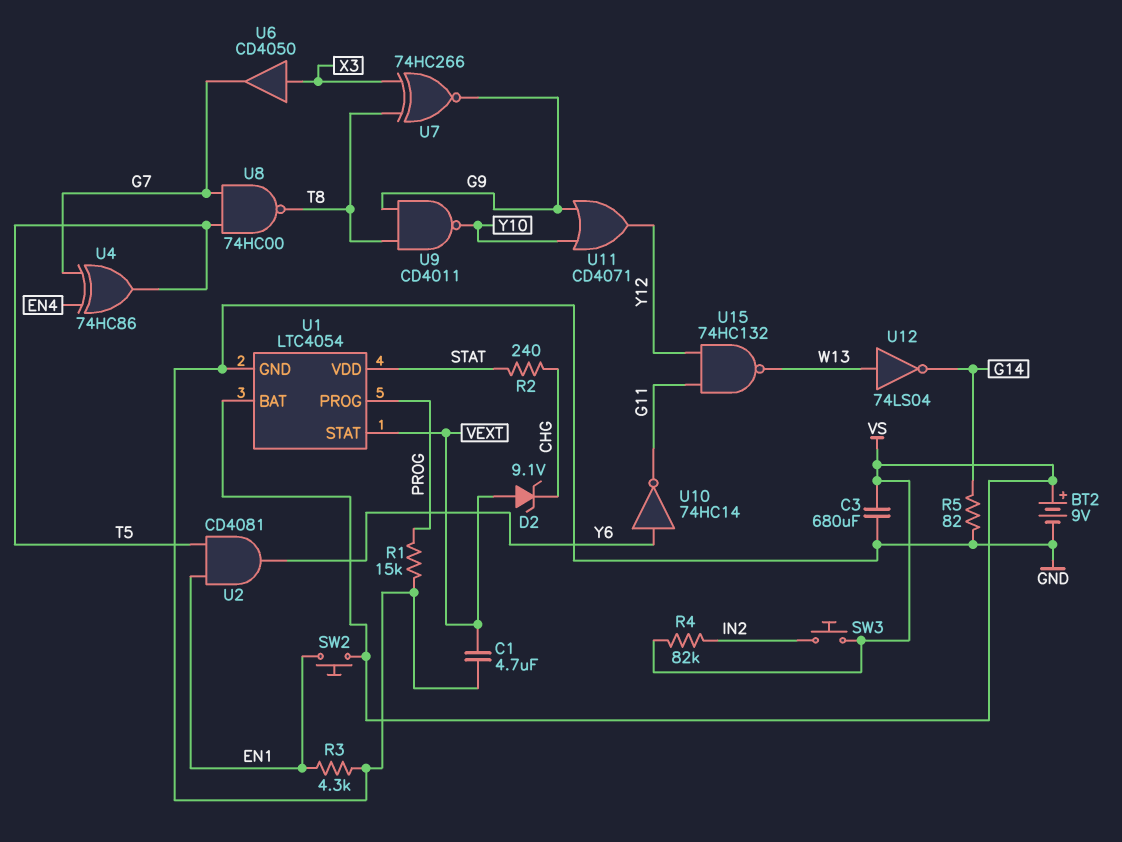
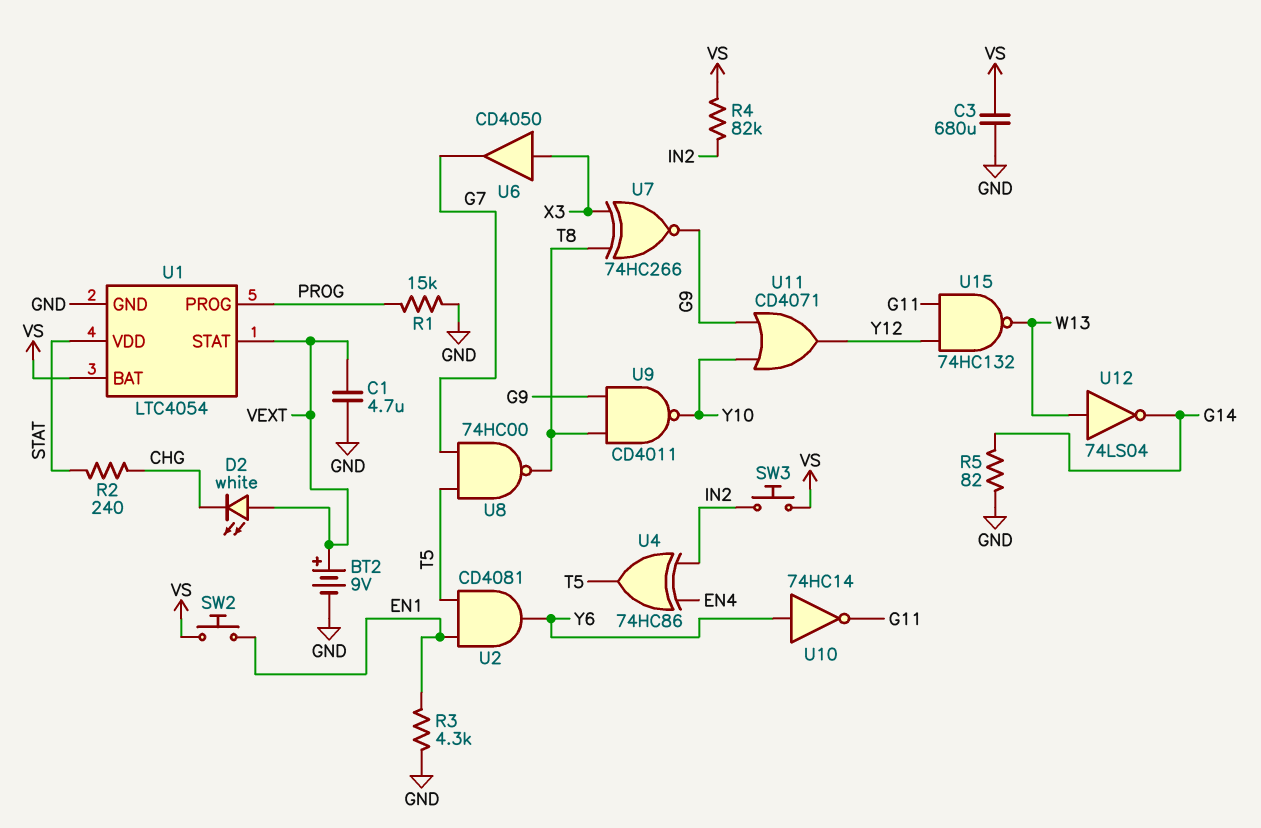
BT2: 9V (plus VS, minus GND) -> 9V (plus VEXT, minus GND)
D2: zener 9.1V (A VEXT, K CHG) -> LED white (A VEXT, K CHG)
U4: XOR 74HC86 (in EN4, in G7, out T5) -> XOR 74HC86 (in EN4, in IN2, out T5)

